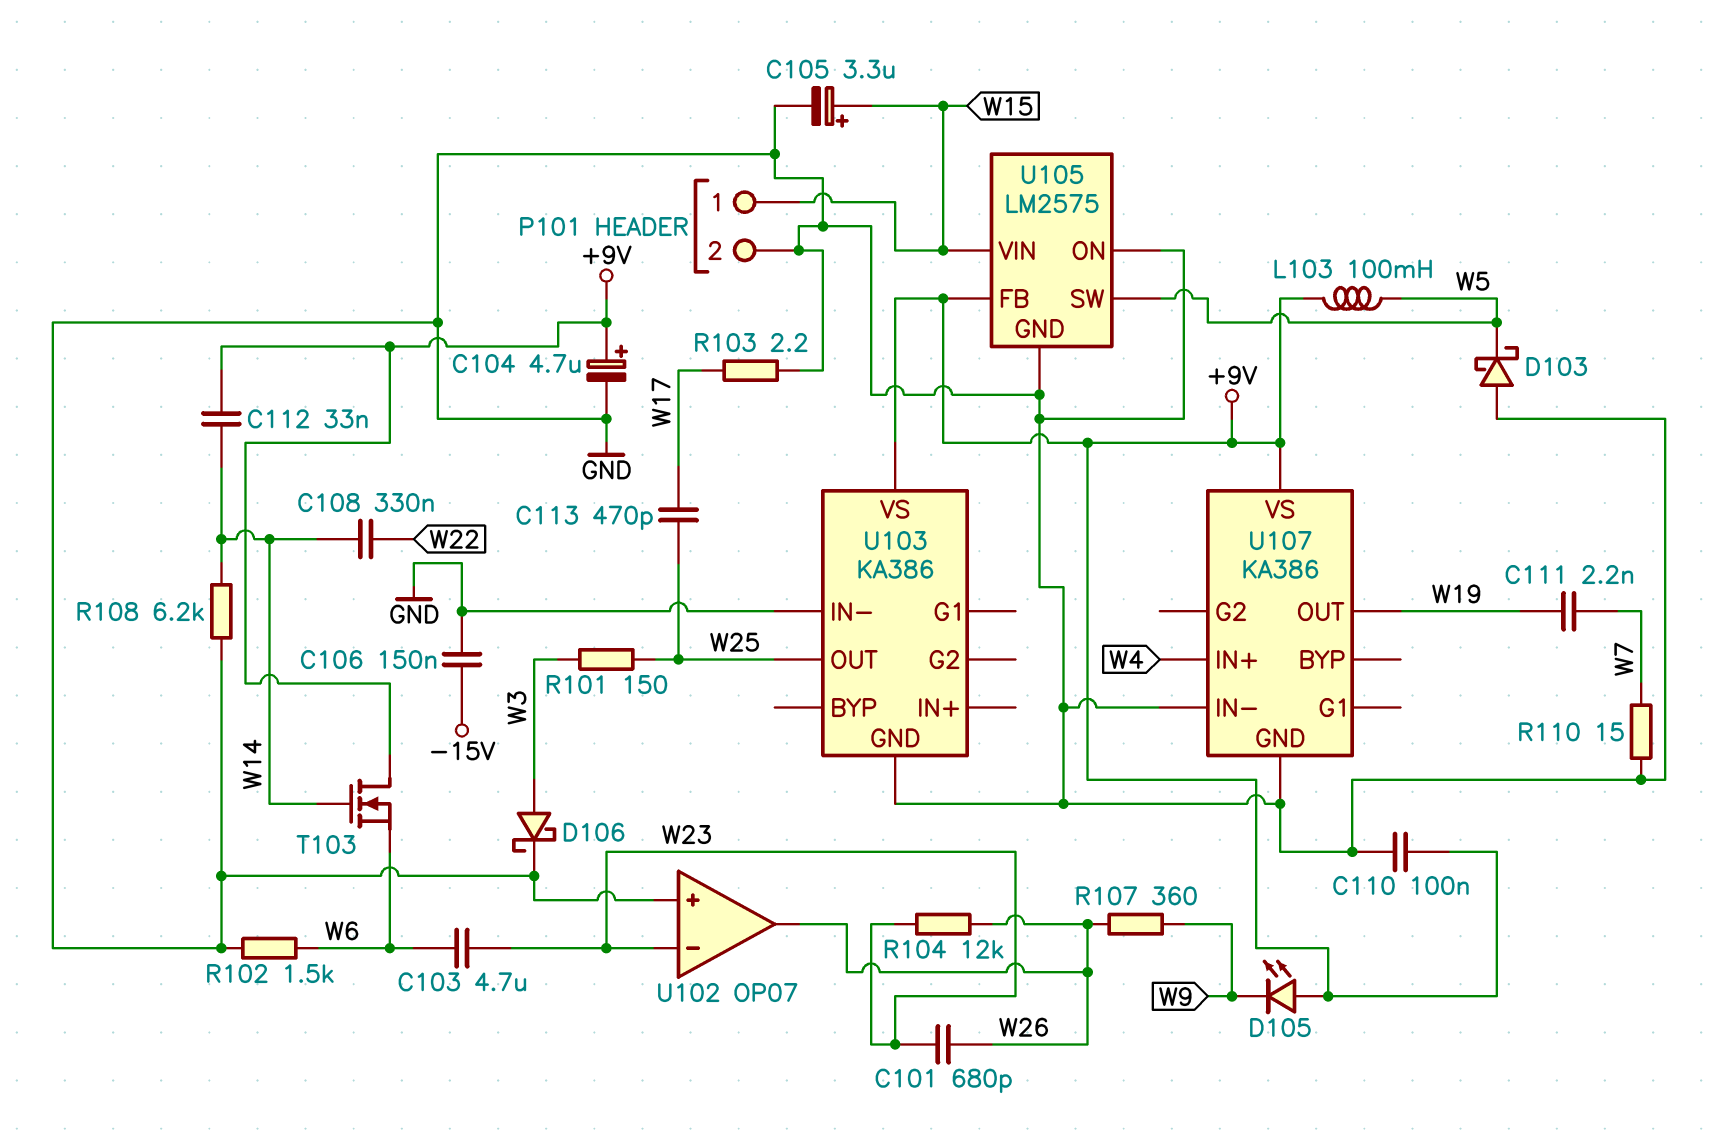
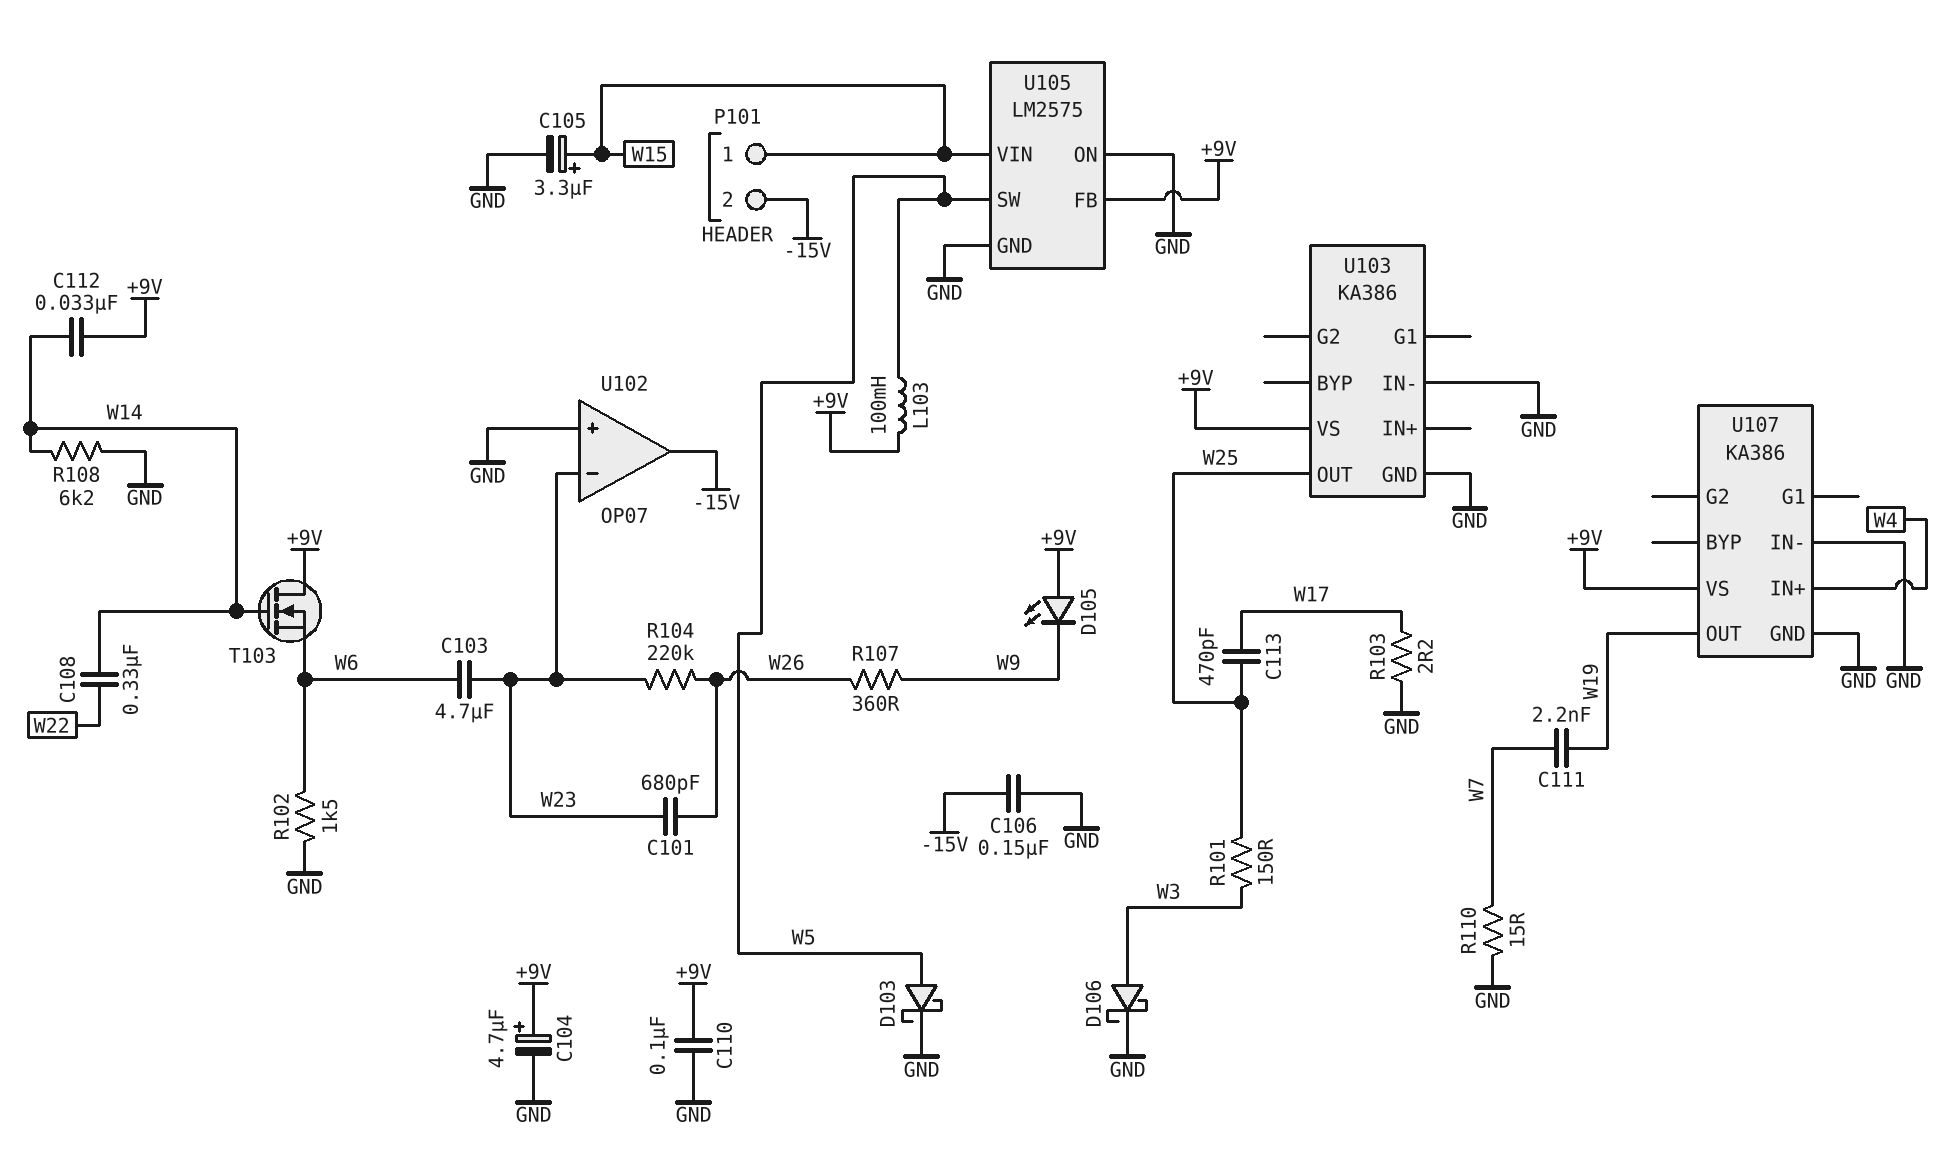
D103: schottky (A GND, K W5) -> schottky (A W5, K GND)
P101 pin 2: GND -> -15V
R104: 12k (W23, W26) -> 220k (W23, W26)
U102 pin out: W26 -> -15V

